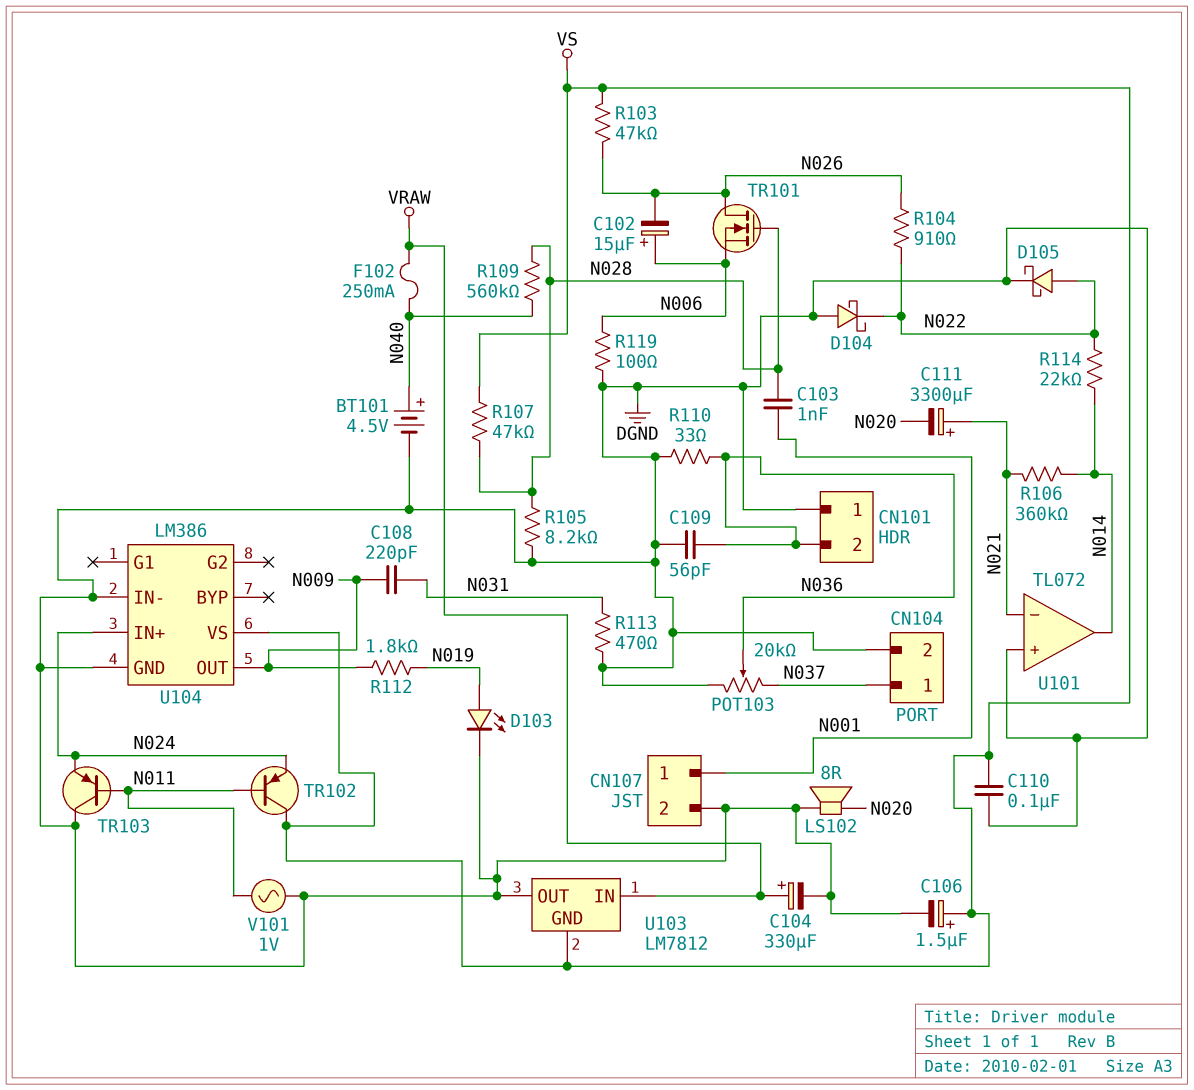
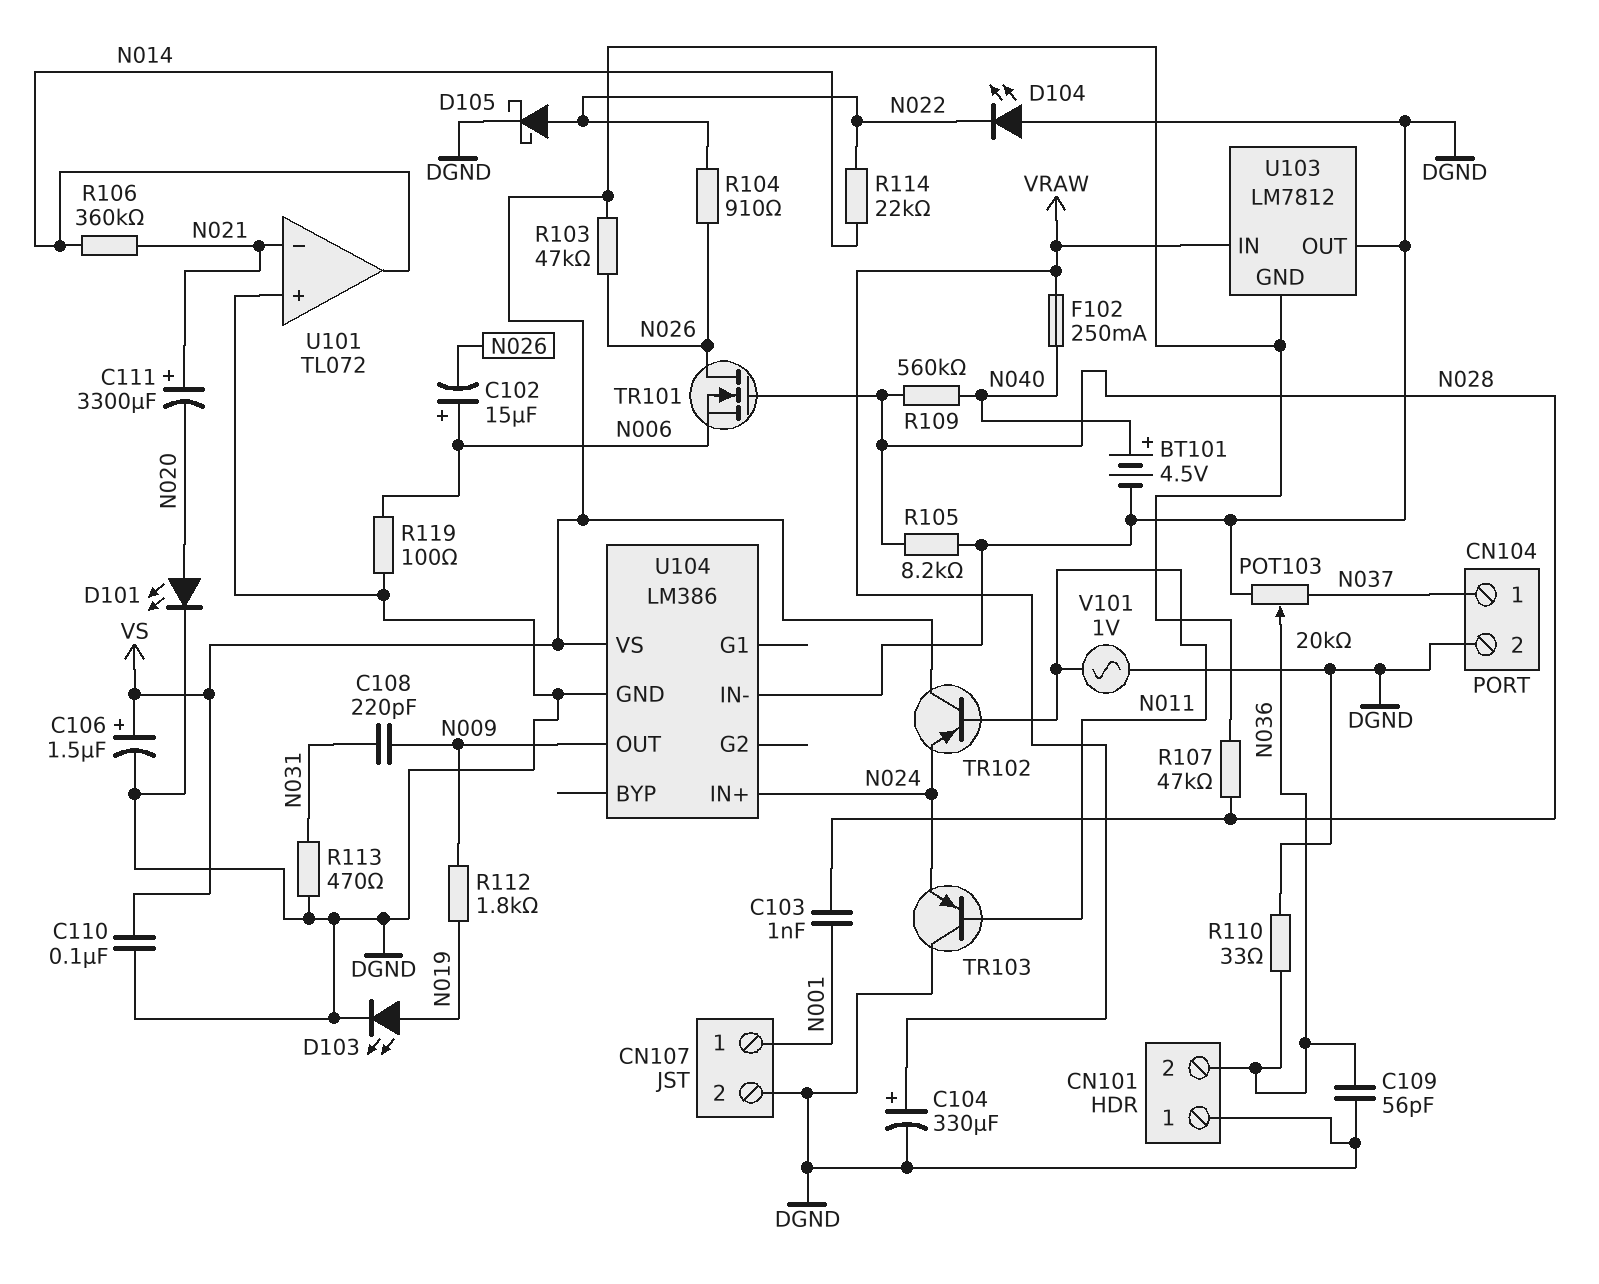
D101: none -> LED (A N020, K DGND)
D104: schottky (A DGND, K N022) -> LED (A DGND, K N022)
LS102: speaker 8R (DGND, N020) -> none

